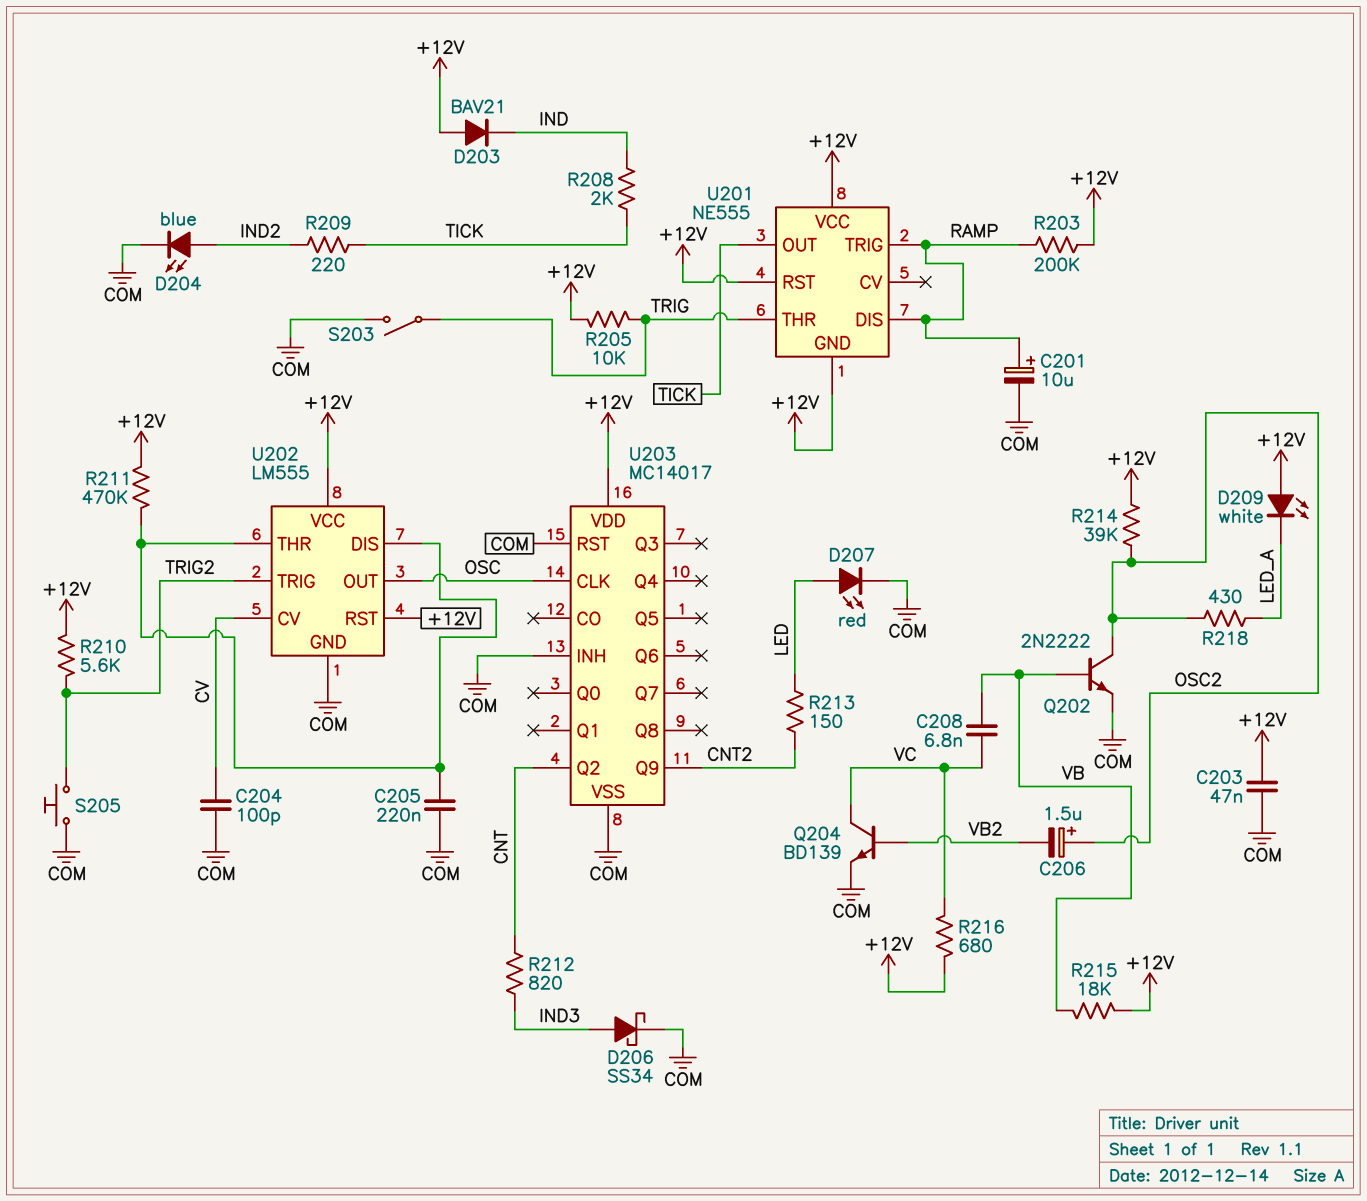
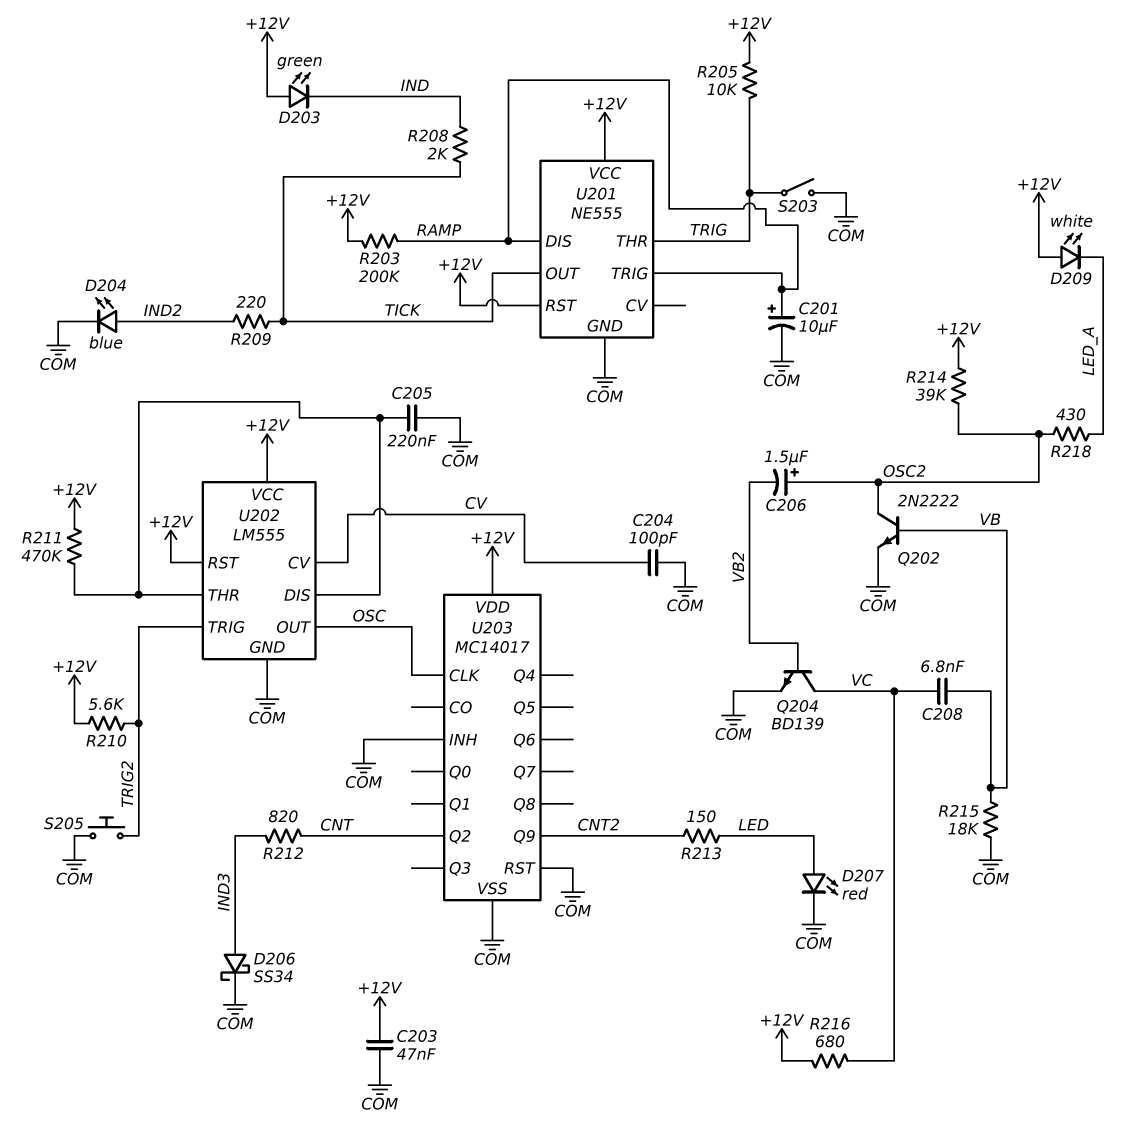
D203: diode BAV21 (A +12V, K IND) -> LED green (A +12V, K IND)
R215: 18k (+12V, VB) -> 18k (COM, VB)
U201 pin GND: +12V -> COM

